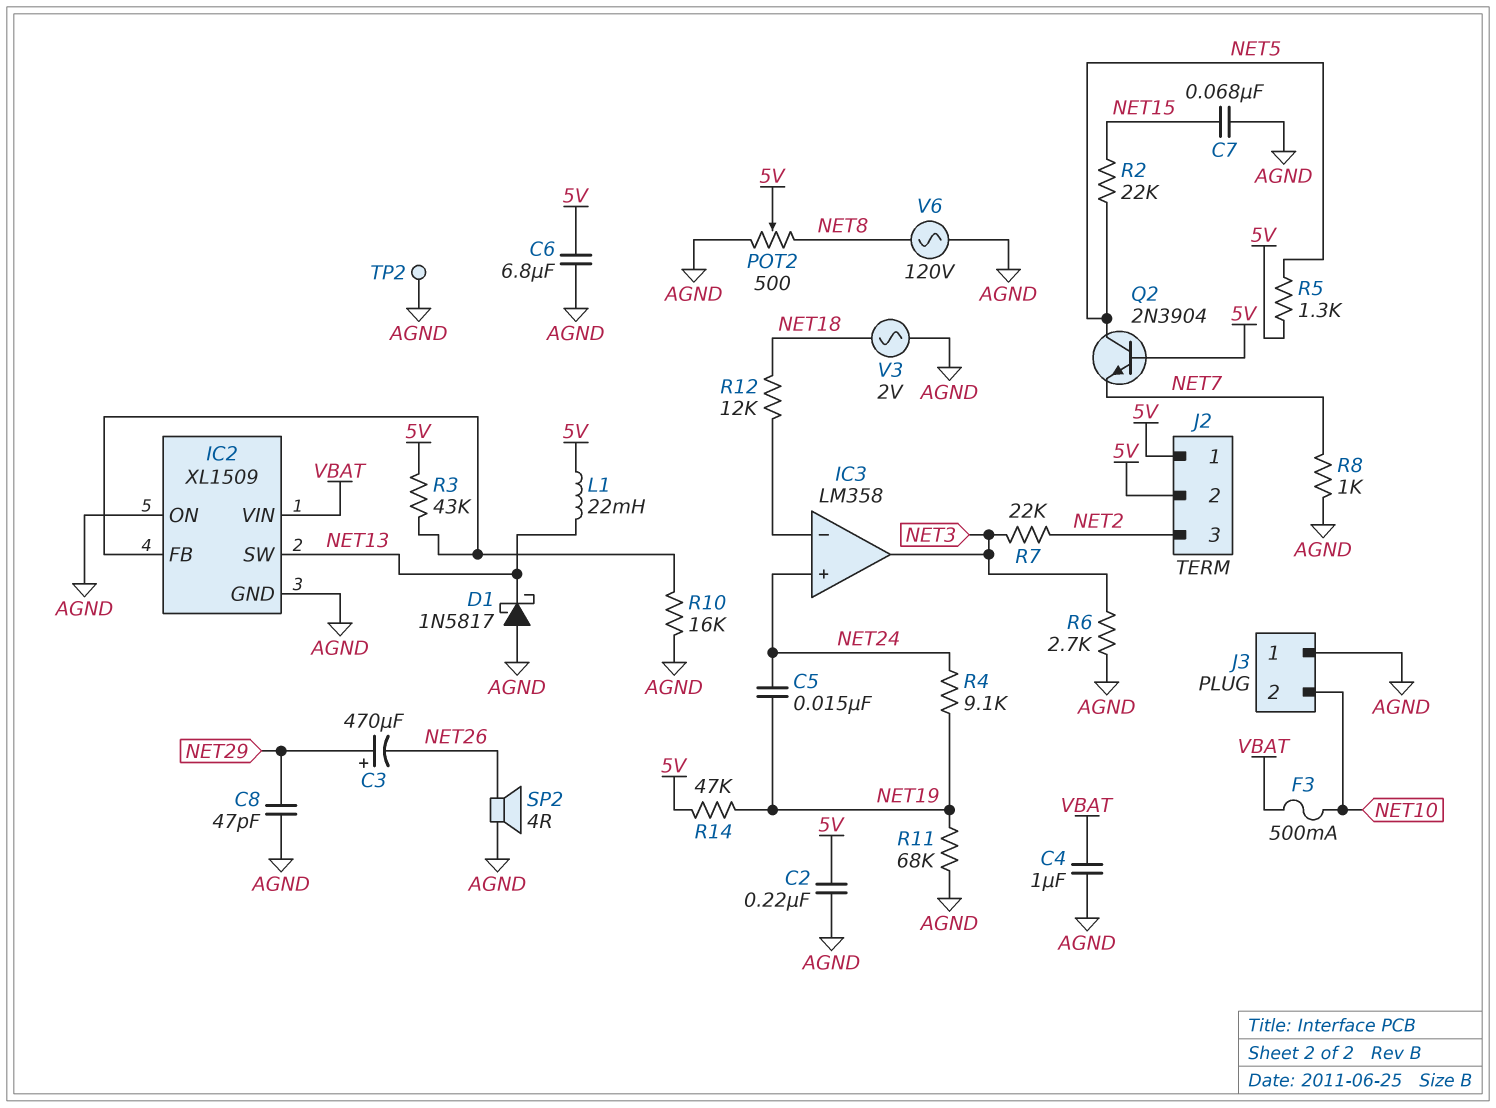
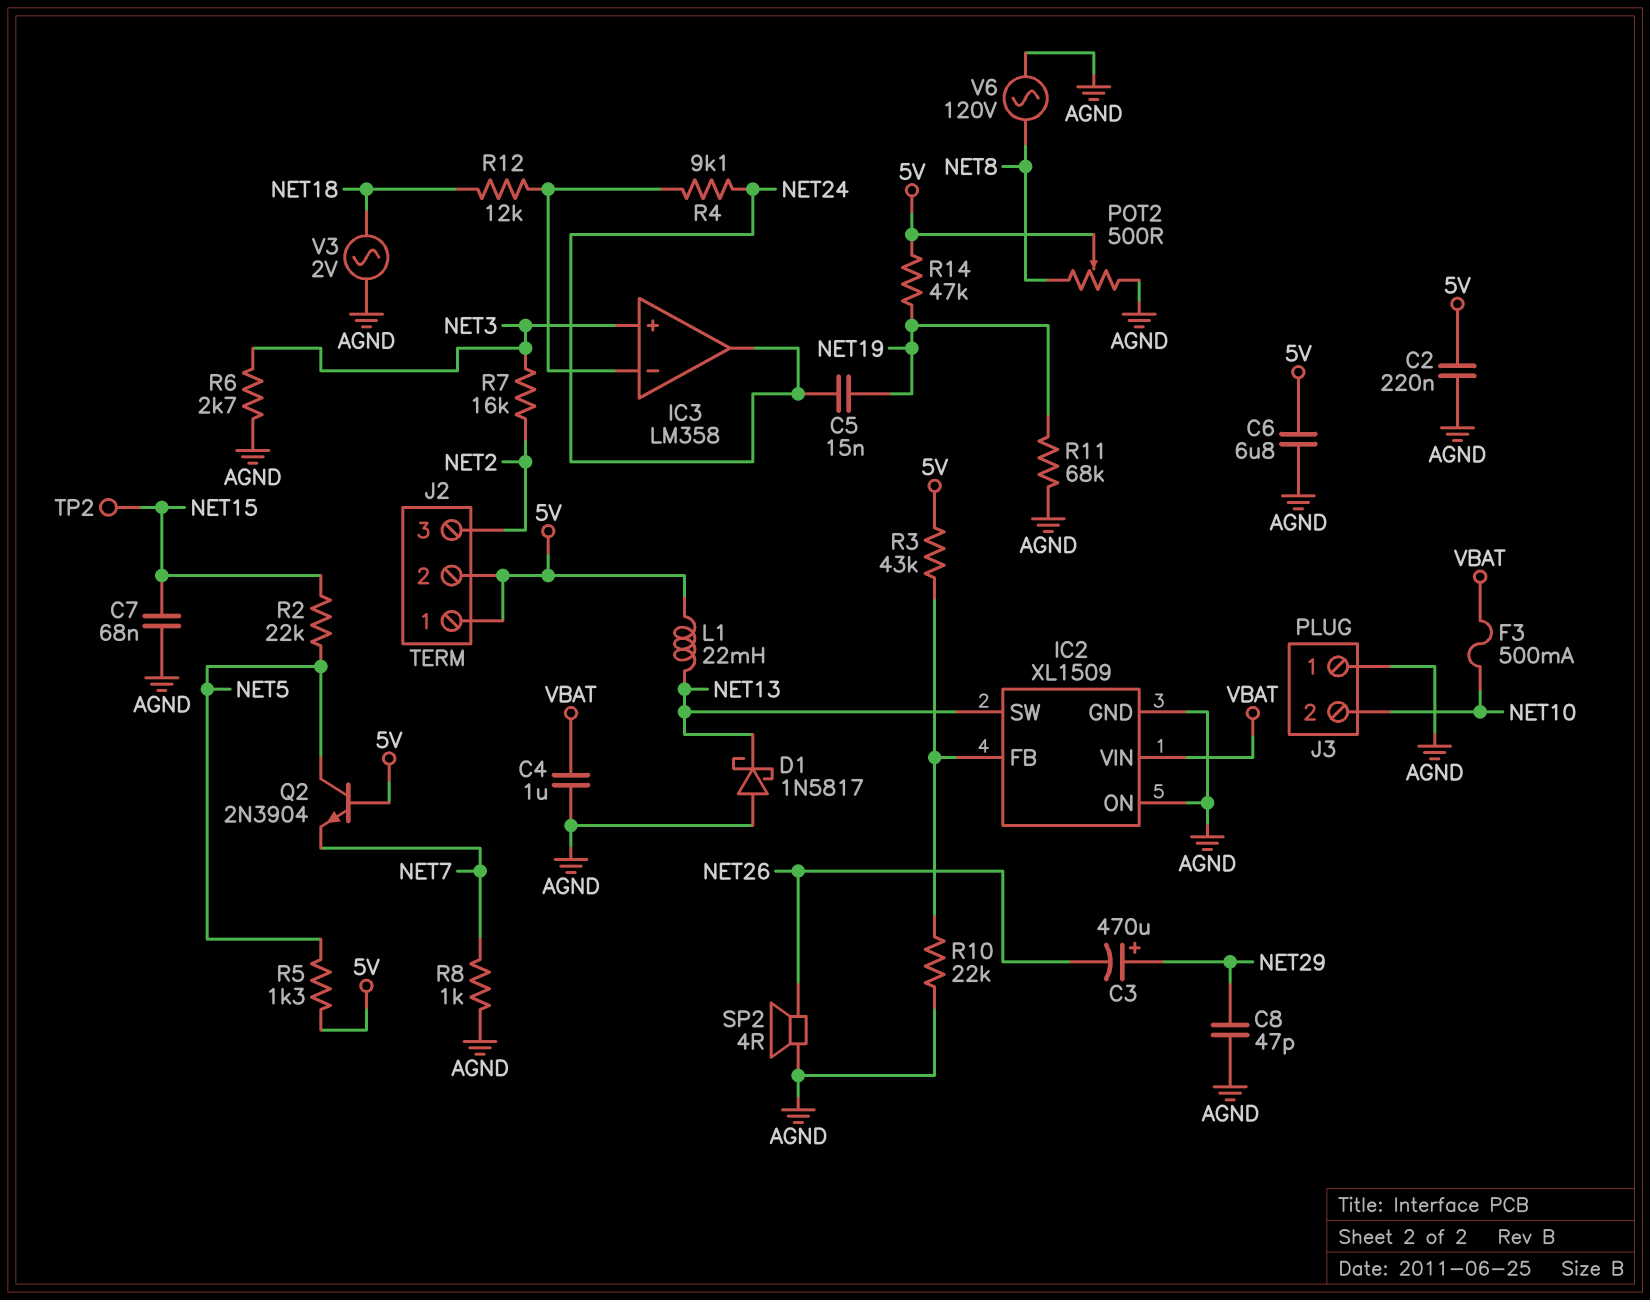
IC3 pin in+: NET24 -> NET3
IC3 pin out: NET3 -> NET24
R4: 9.1k (NET19, NET24) -> 9.1k (IC3/in-, NET24)
R7: 22k (NET2, NET3) -> 16k (NET2, NET3)
R10: 16k (AGND, IC2/FB) -> 22k (AGND, IC2/FB)
TP2: test point (AGND) -> test point (NET15)

